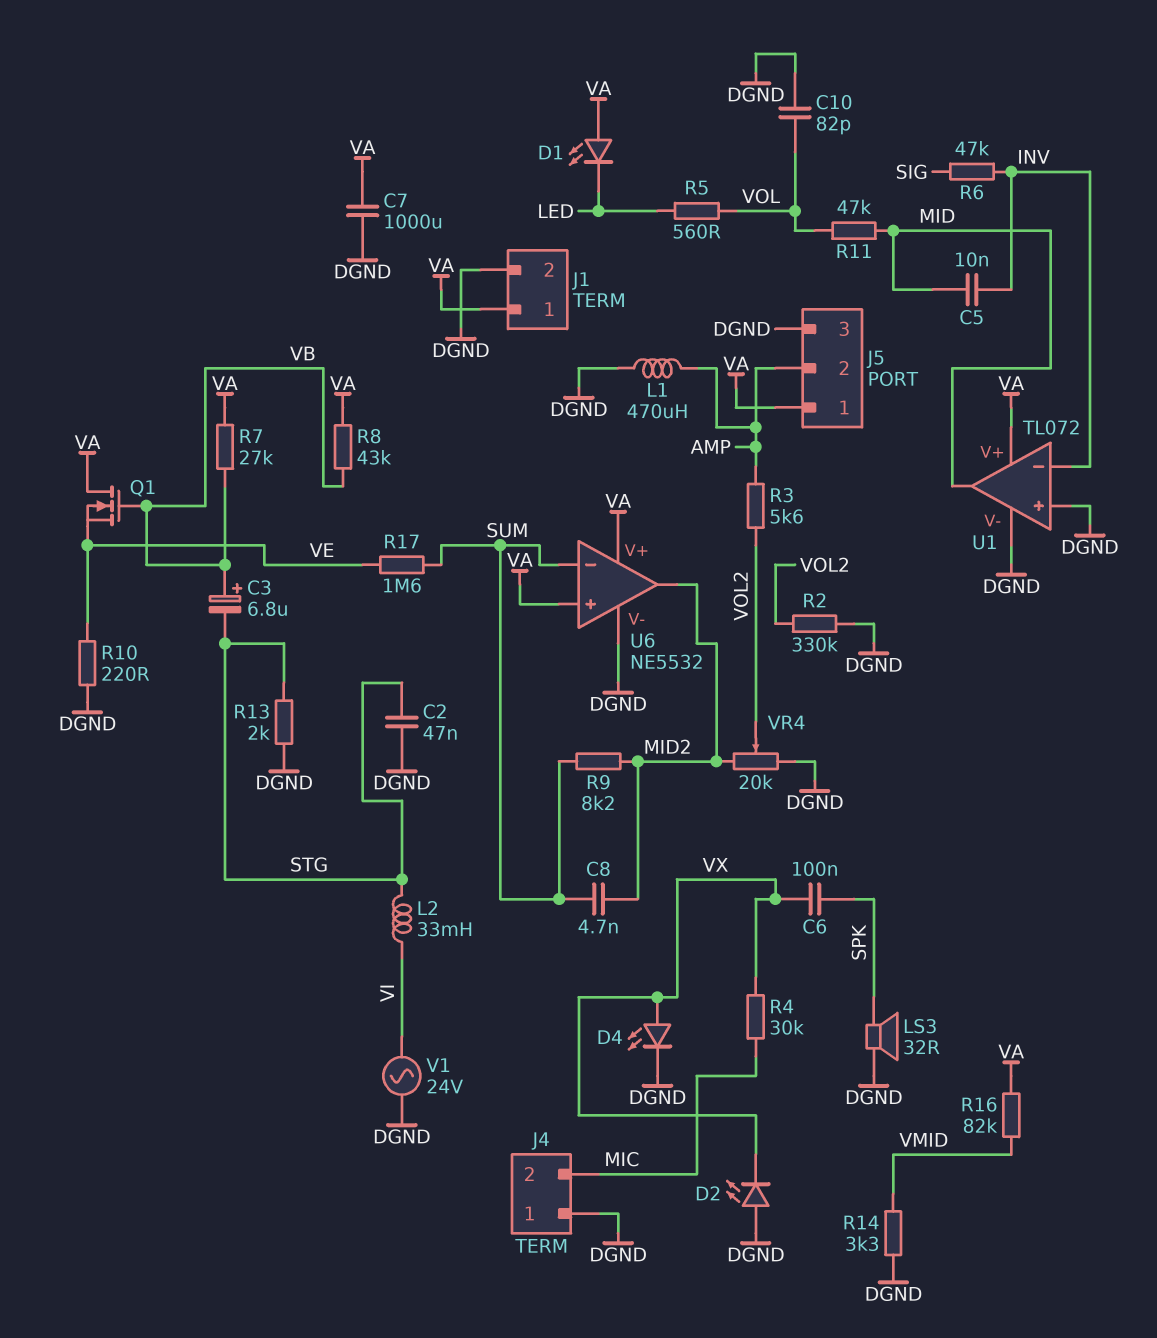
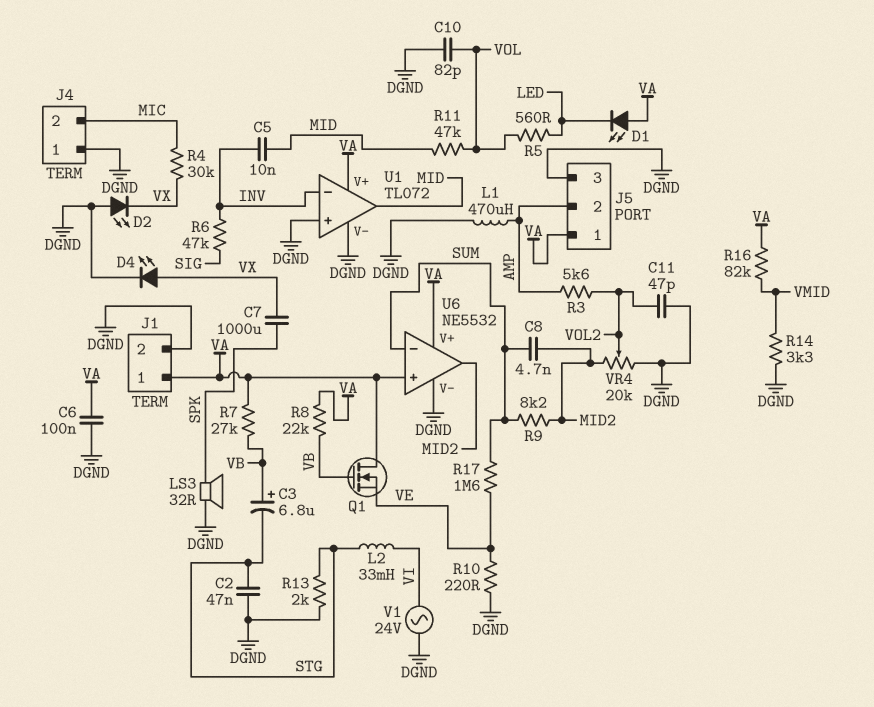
C6: 100nF (SPK, VX) -> 100nF (DGND, VA)
C7: 1000uF (DGND, VA) -> 1000uF (SPK, VX)
C11: none -> 47pF (DGND, VOL2)
R2: 330k (DGND, VOL2) -> none
R8: 43k (VA, VB) -> 22k (VA, VB)

